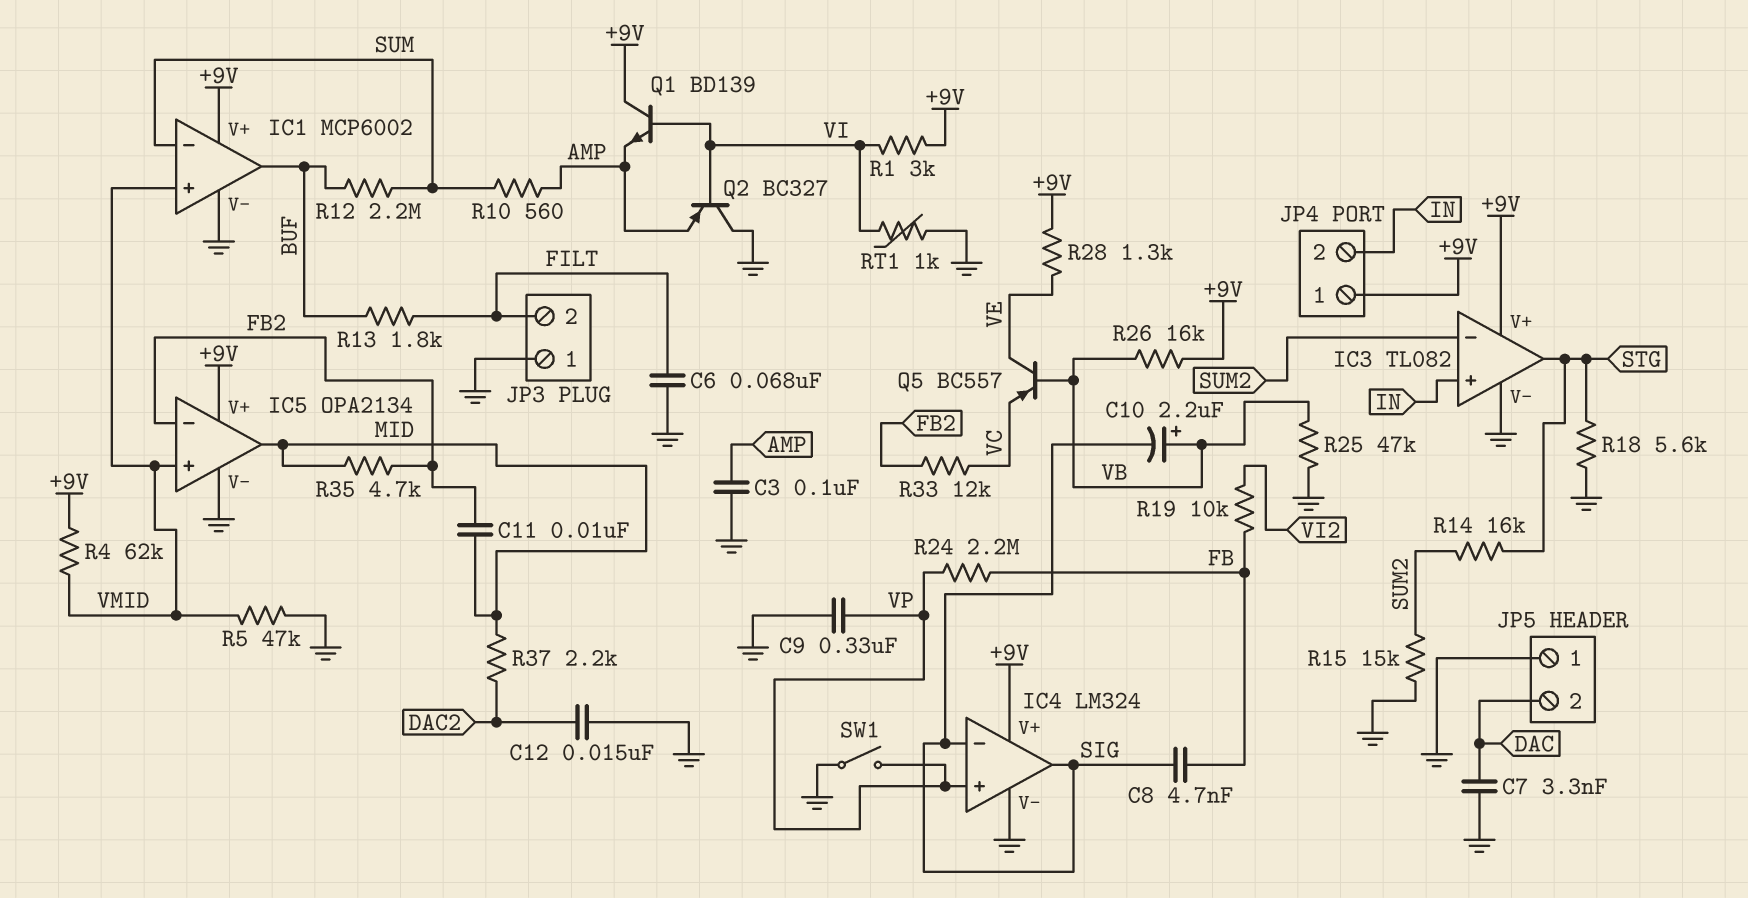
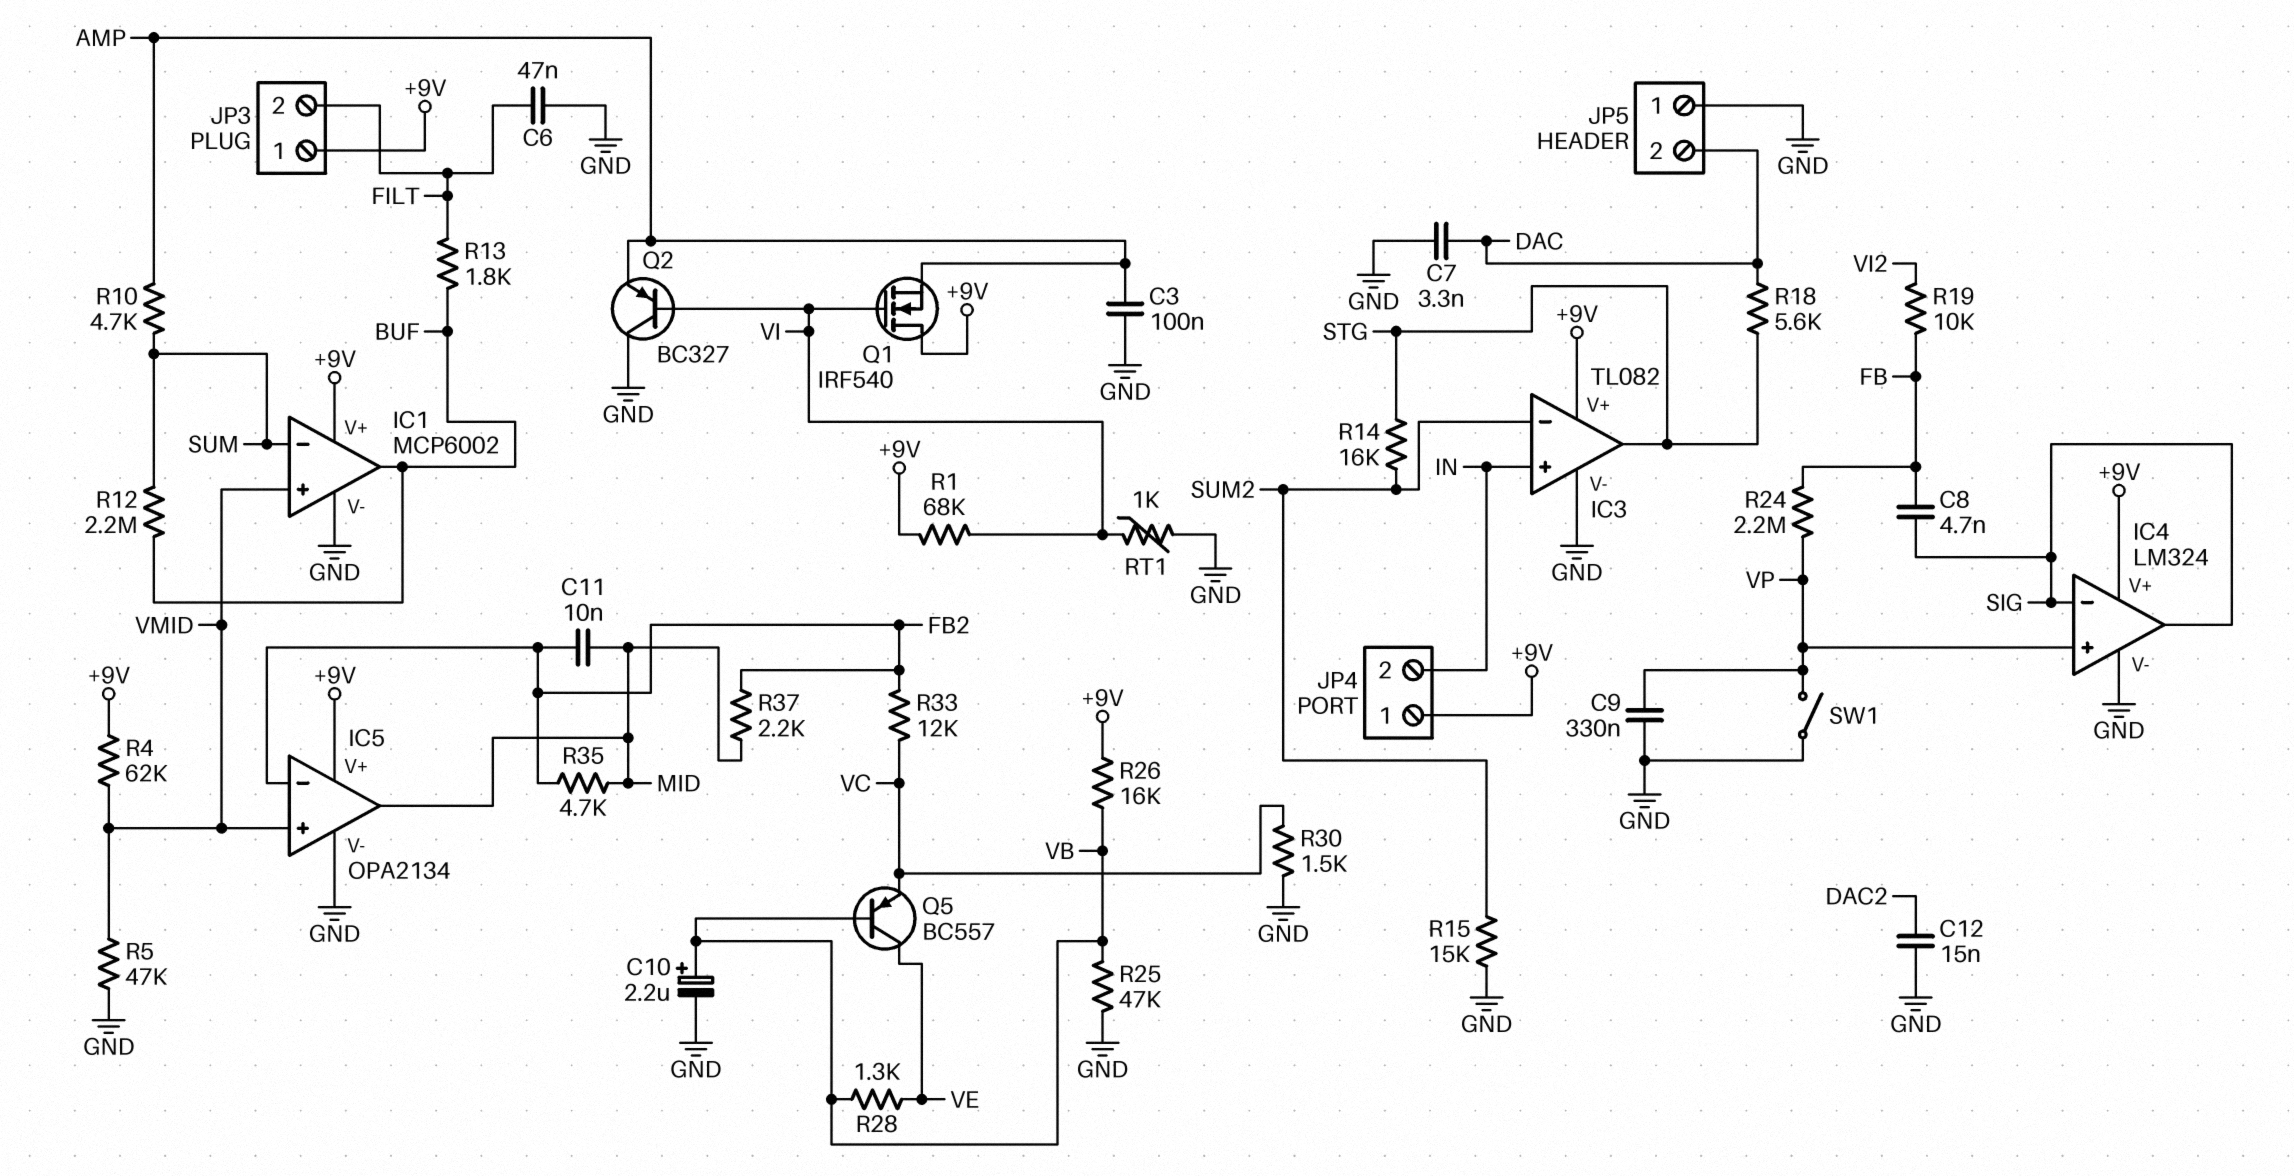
C6: 68nF (FILT, GND) -> 47nF (FILT, GND)
C10: 2.2uF (plus VB, minus SIG) -> 2.2uF (plus VB, minus GND)
JP3 pin 1: GND -> +9V
Q1: NPN BD139 (B VI, C +9V, E AMP) -> NMOS IRF540 (G VI, D +9V, S AMP)
R1: 3k (+9V, VI) -> 68k (+9V, VI)
R10: 560 (AMP, SUM) -> 4.7k (AMP, SUM)
R18: 5.6k (GND, STG) -> 5.6k (DAC, STG)
R28: 1.3k (+9V, VE) -> 1.3k (VB, VE)
R30: none -> 1.5k (GND, VC)
R37: 2.2k (DAC2, MID) -> 2.2k (FB2, MID)

